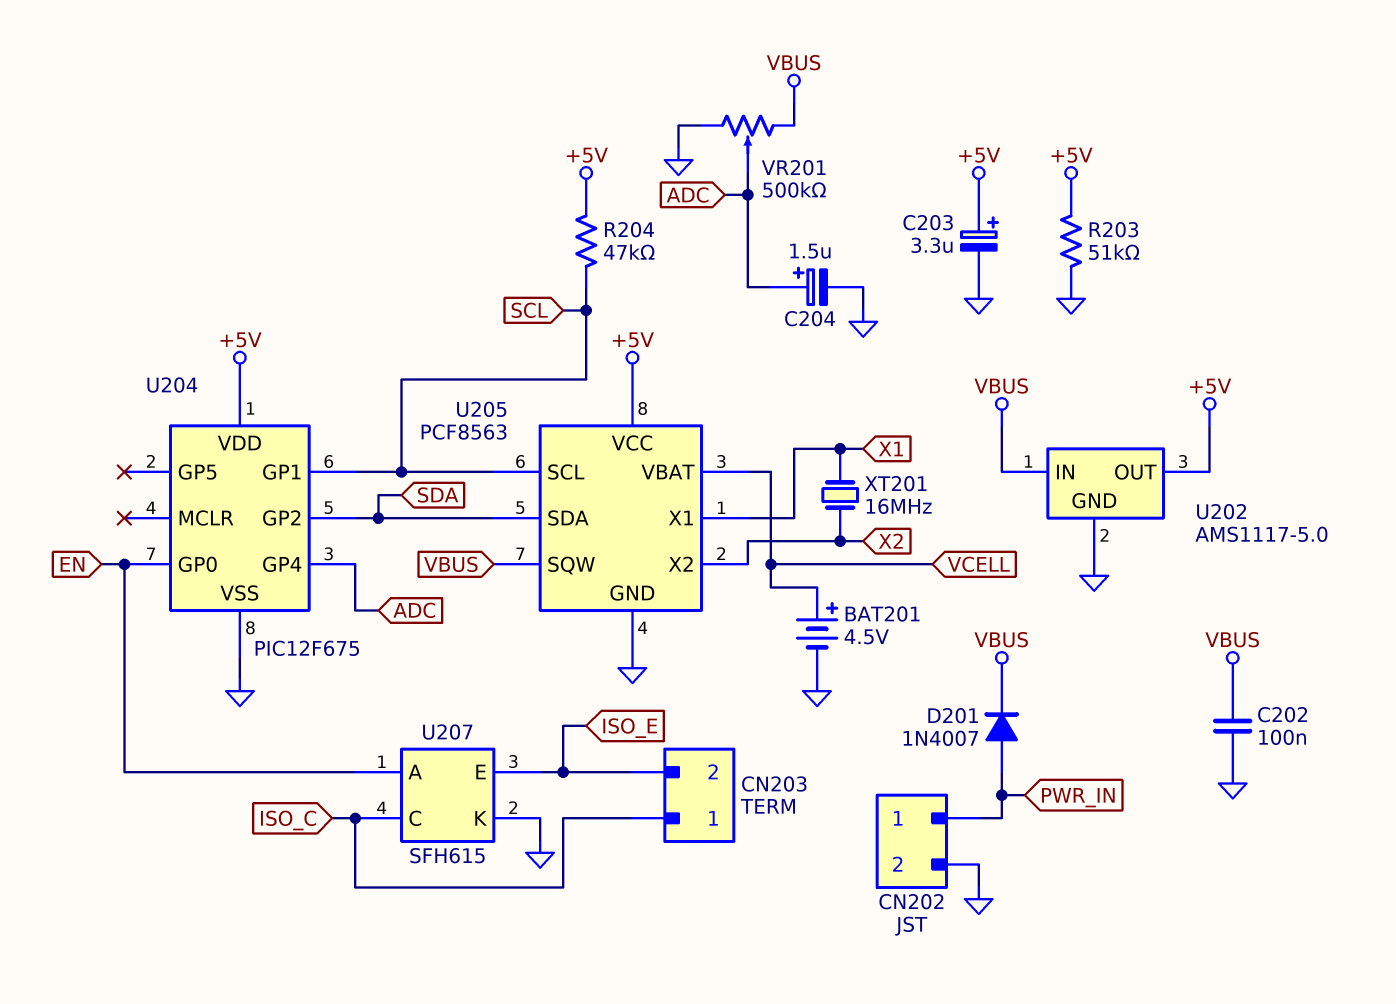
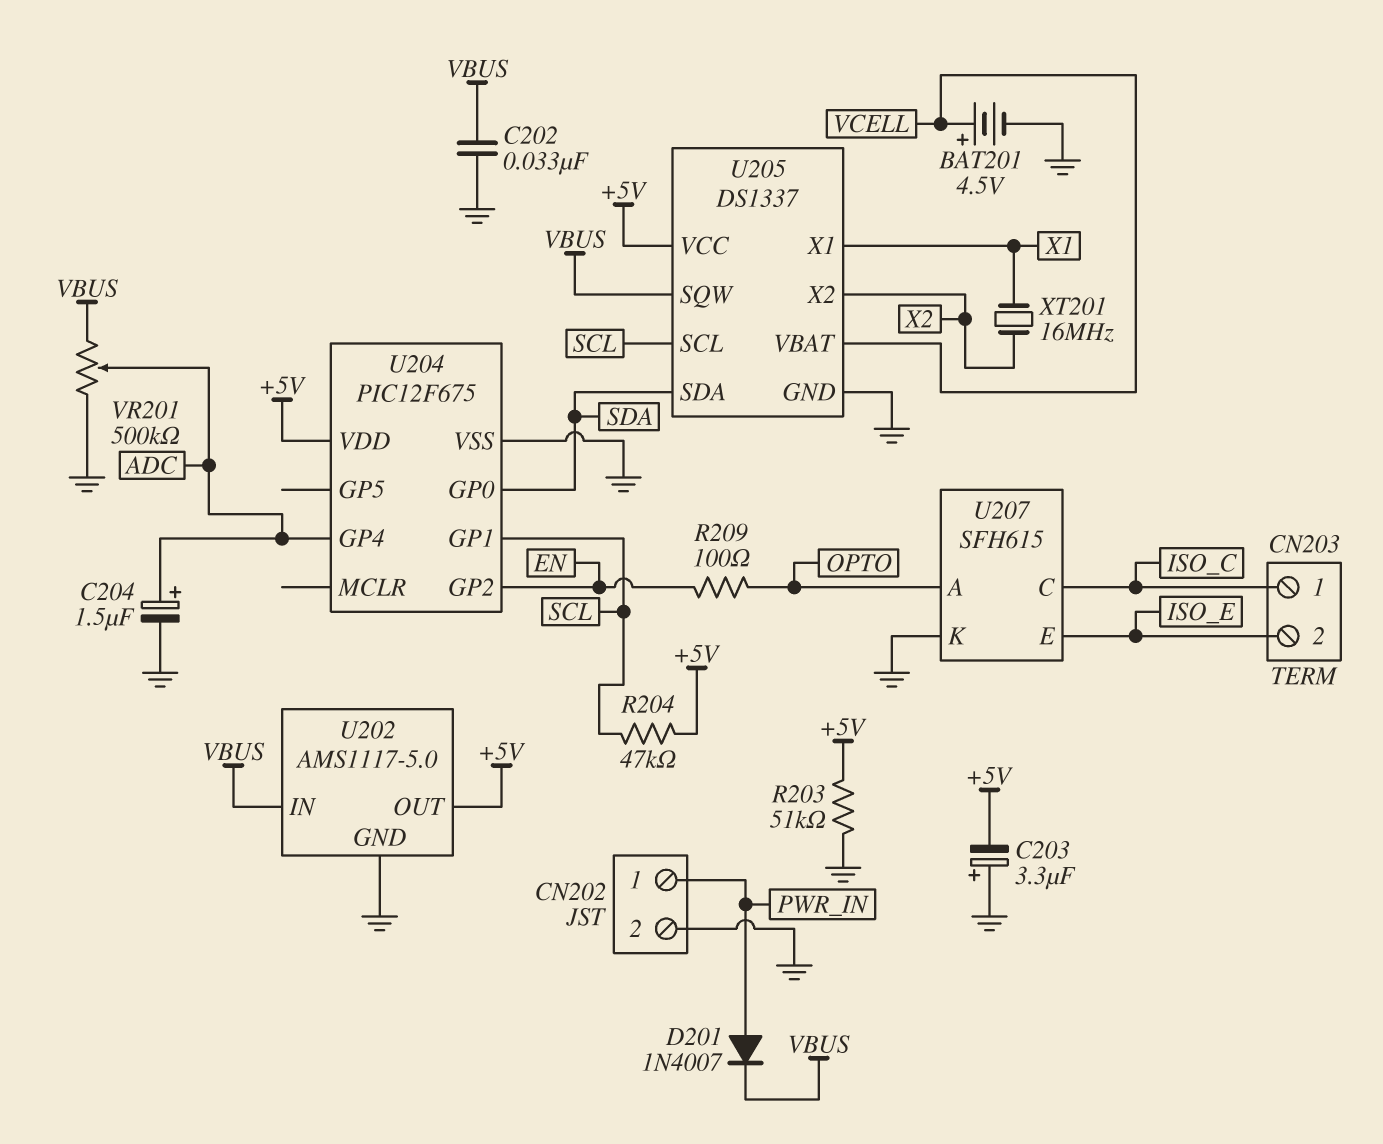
C202: 100nF (GND, VBUS) -> 33nF (GND, VBUS)
C203: 3.3uF (plus +5V, minus GND) -> 3.3uF (plus GND, minus +5V)
R209: none -> 100 (EN, OPTO)
U204 pin GP0: EN -> SDA
U204 pin GP2: SDA -> EN
U205: PCF8563 -> DS1337
U207 pin A: EN -> OPTO

